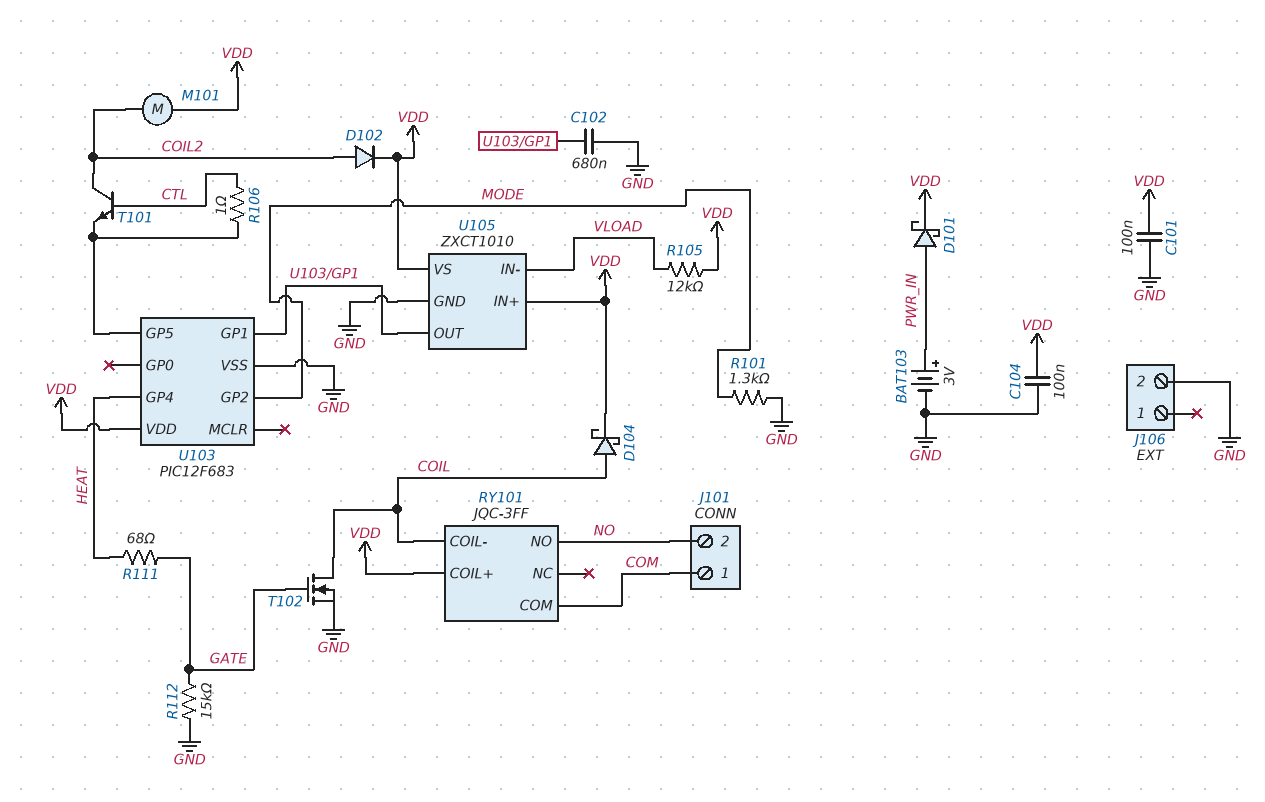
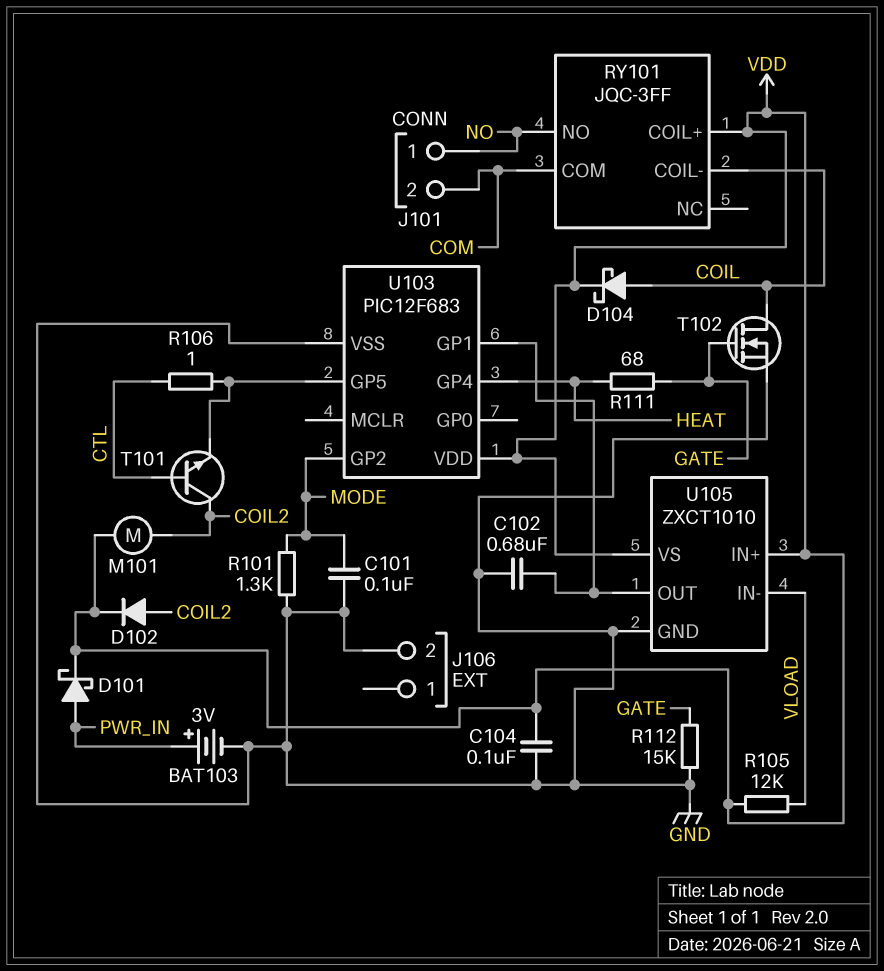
C101: 100nF (GND, VDD) -> 100nF (GND, MODE)
J101 pin 1: COM -> NO
J101 pin 2: NO -> COM

